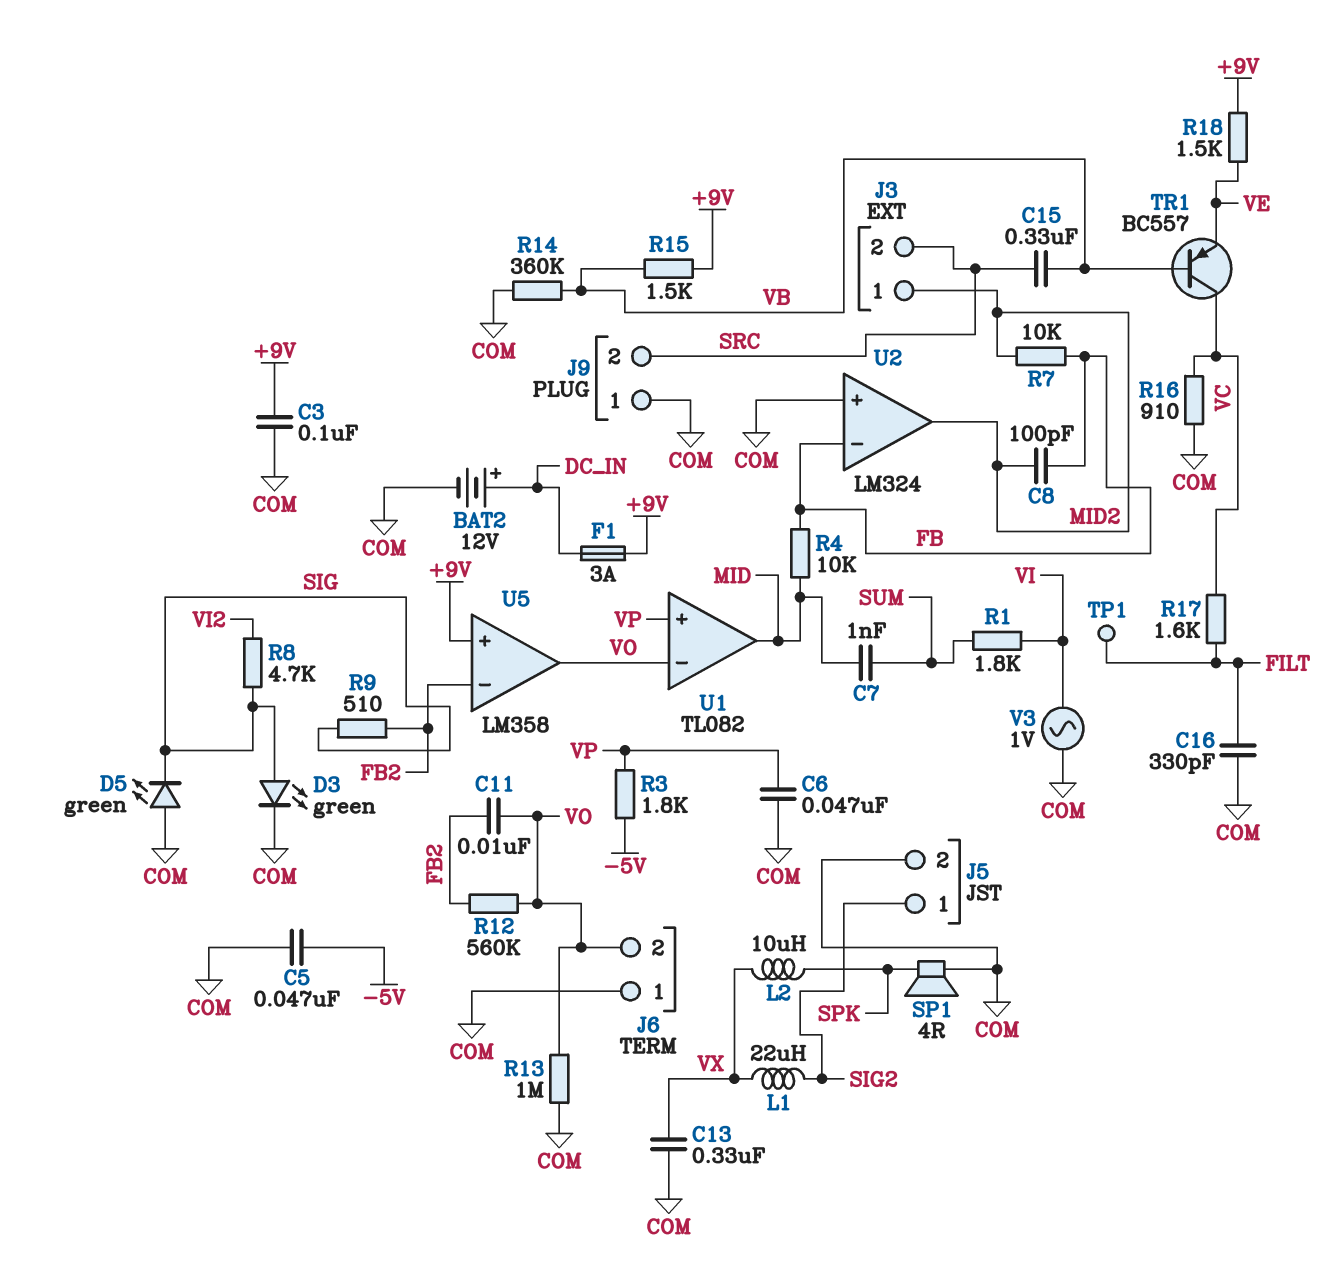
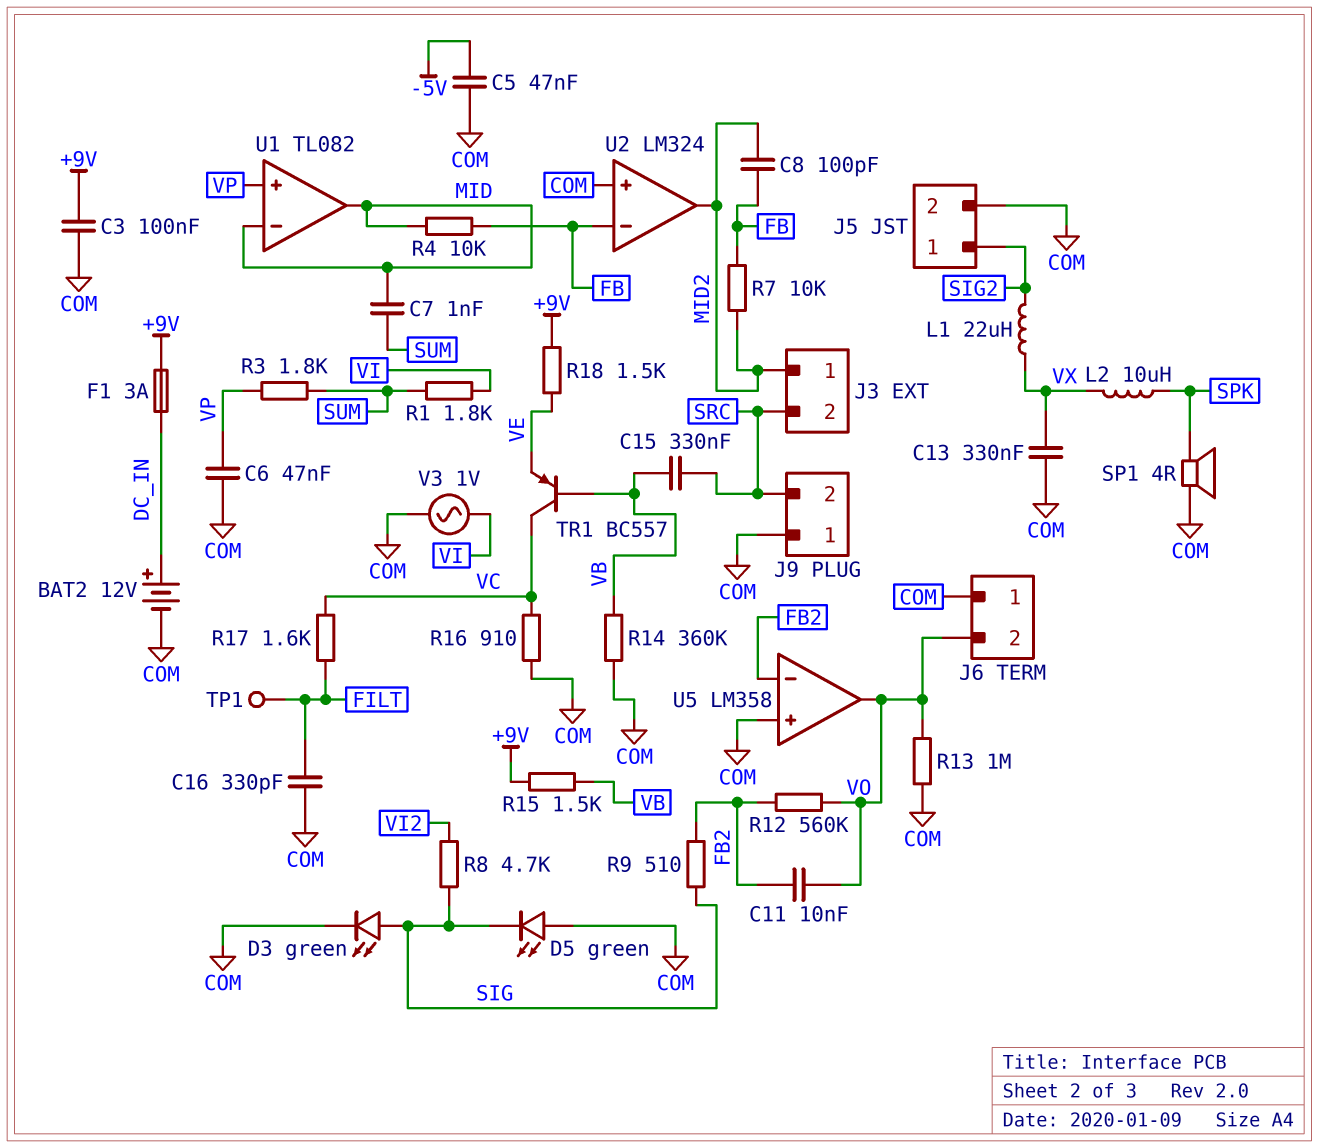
R3: 1.8k (-5V, VP) -> 1.8k (SUM, VP)
U1 pin in-: VO -> MID
U5 pin in+: +9V -> COM

